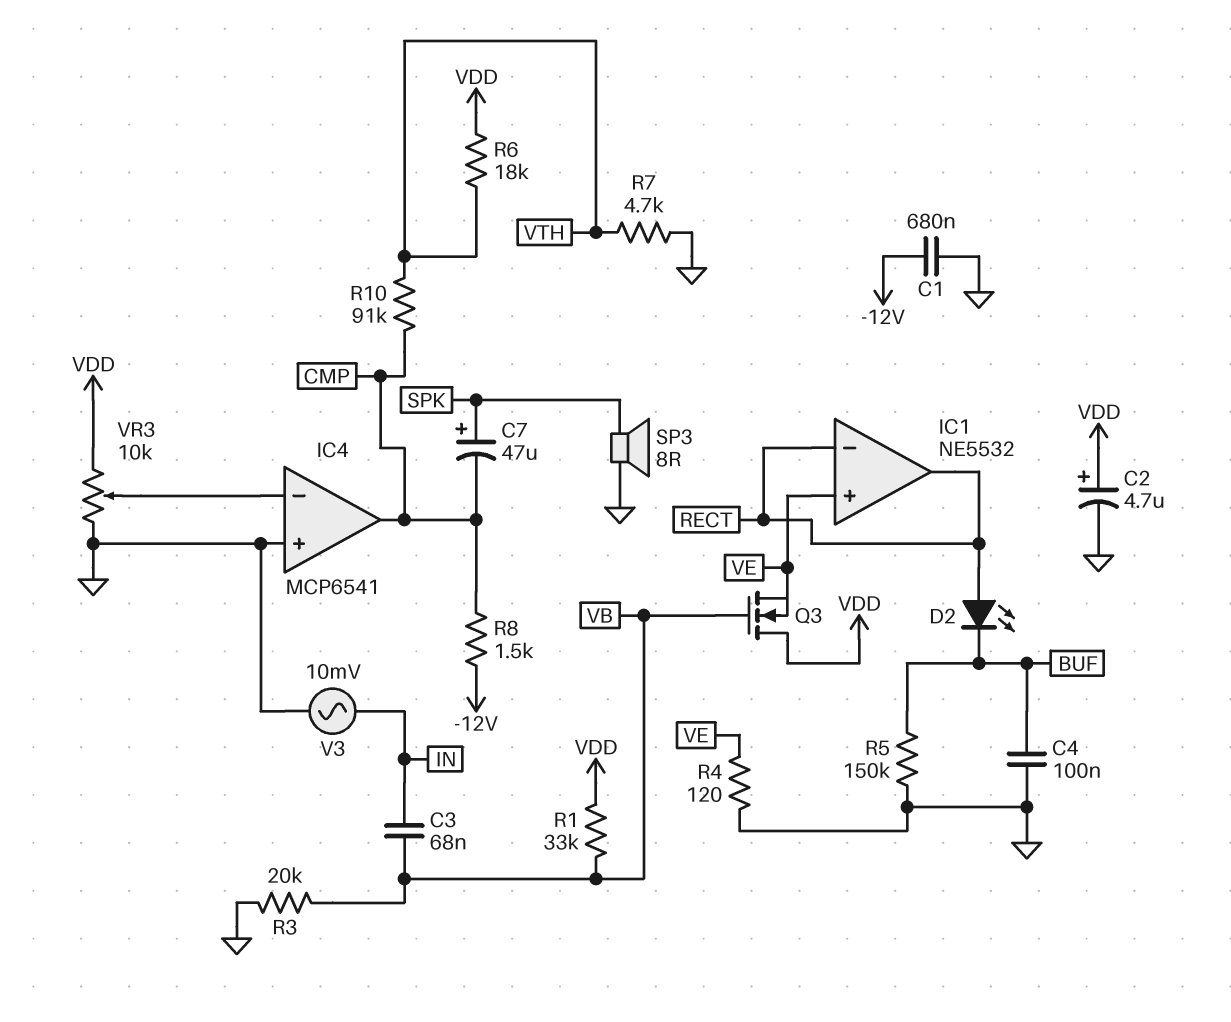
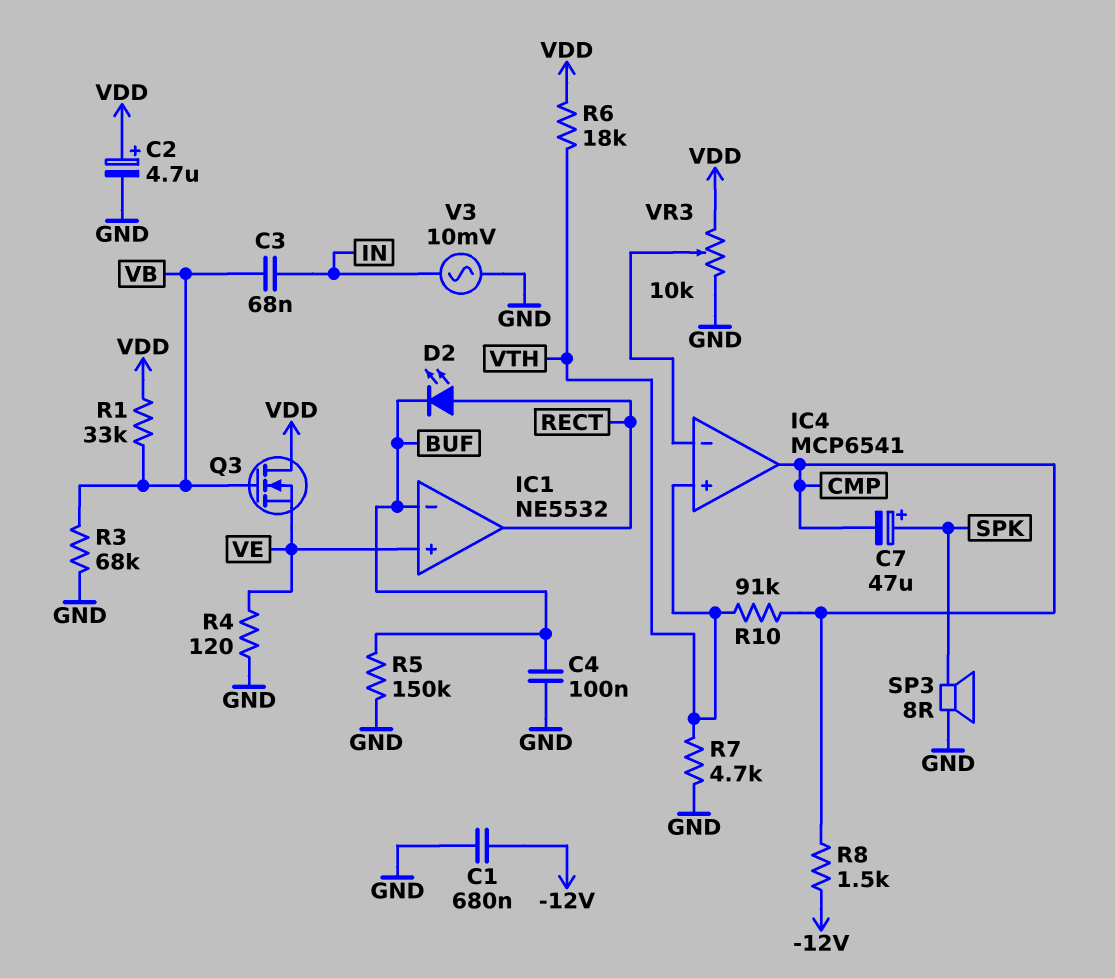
IC1 pin in-: RECT -> BUF
IC4 pin in+: GND -> VTH
R3: 20k (GND, VB) -> 68k (GND, VB)

